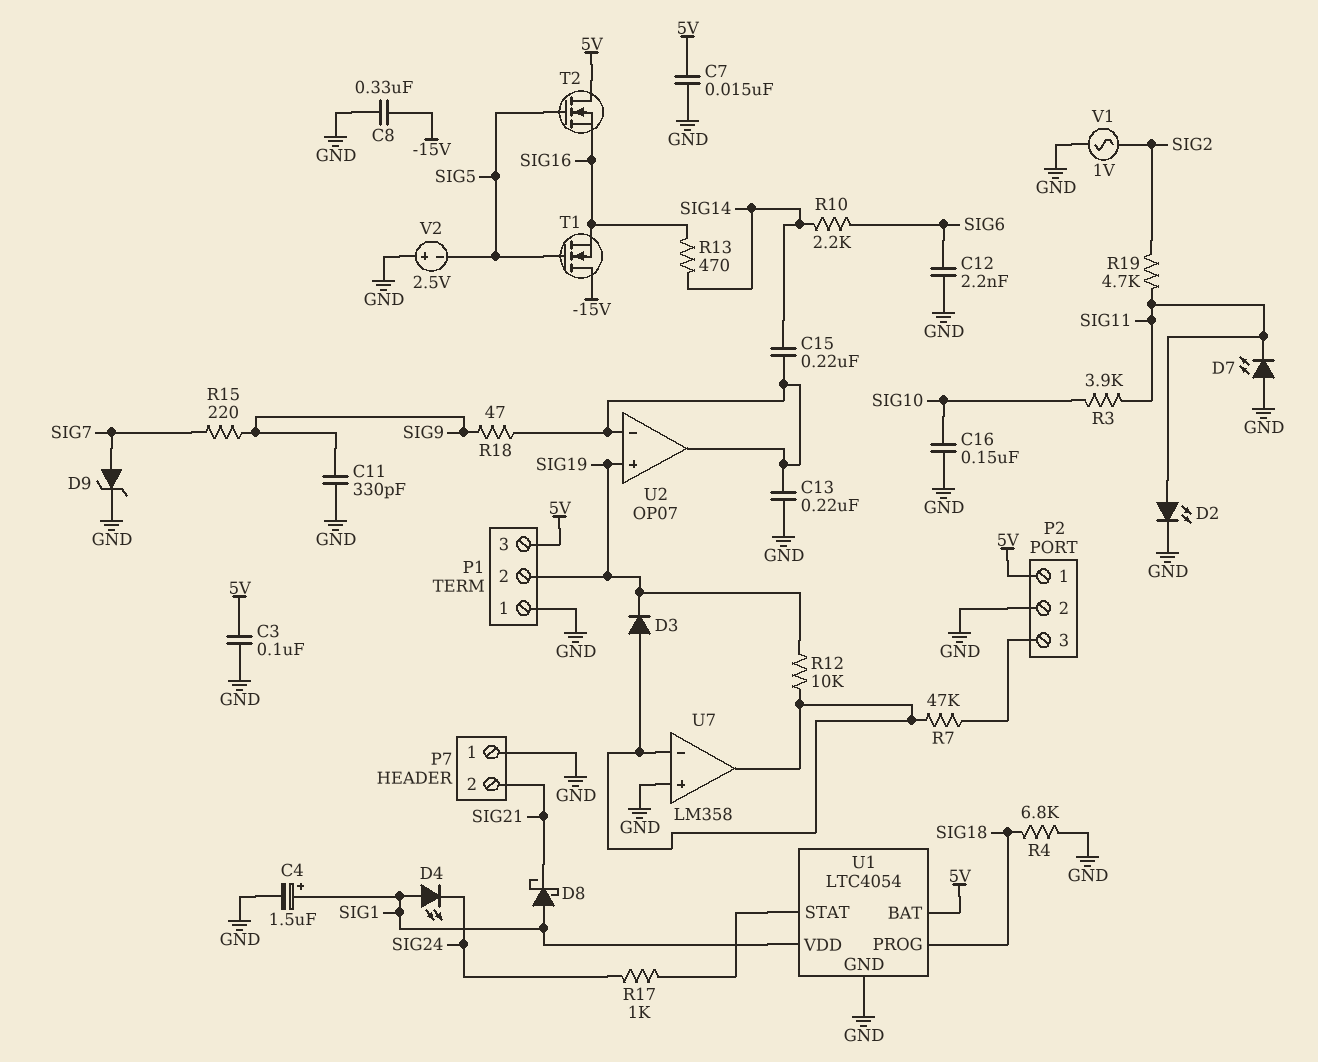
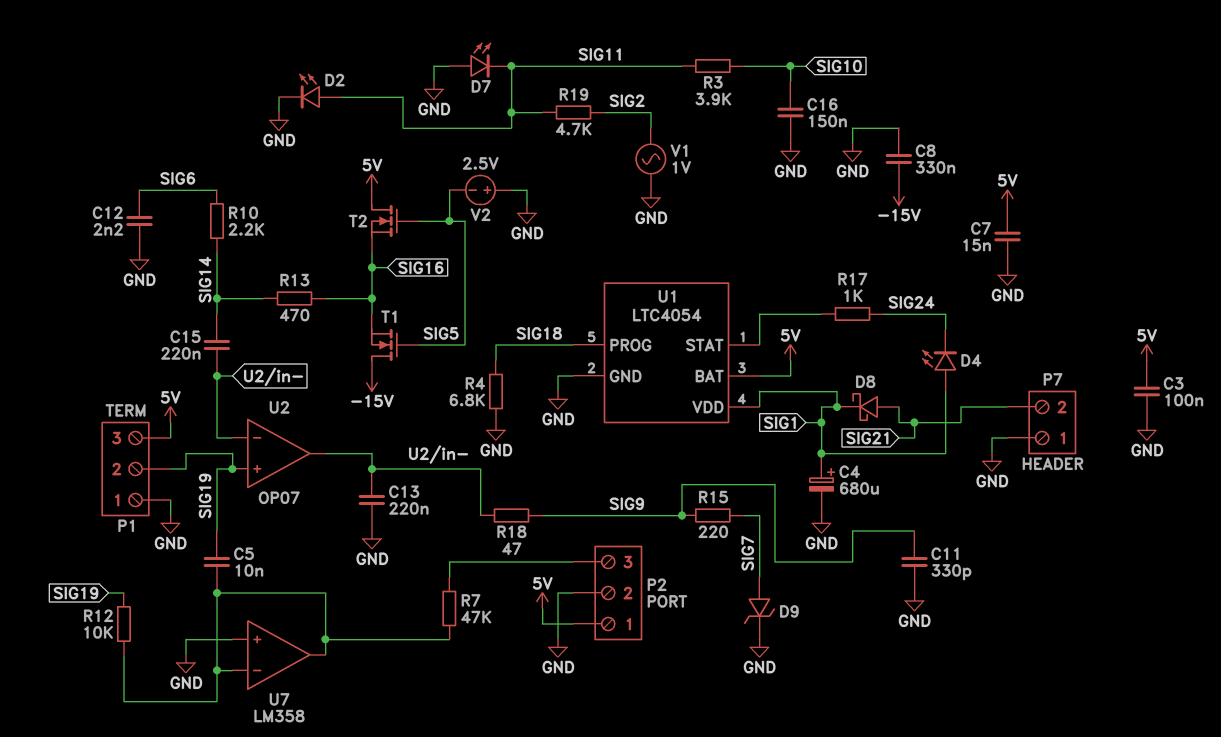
C4: 1.5uF (plus SIG1, minus GND) -> 680uF (plus SIG1, minus GND)
C5: none -> 10nF (SIG19, U7/in-)
D3: diode (A U7/in-, K SIG19) -> none
D8: schottky (A SIG1, K SIG21) -> schottky (A SIG21, K SIG1)

